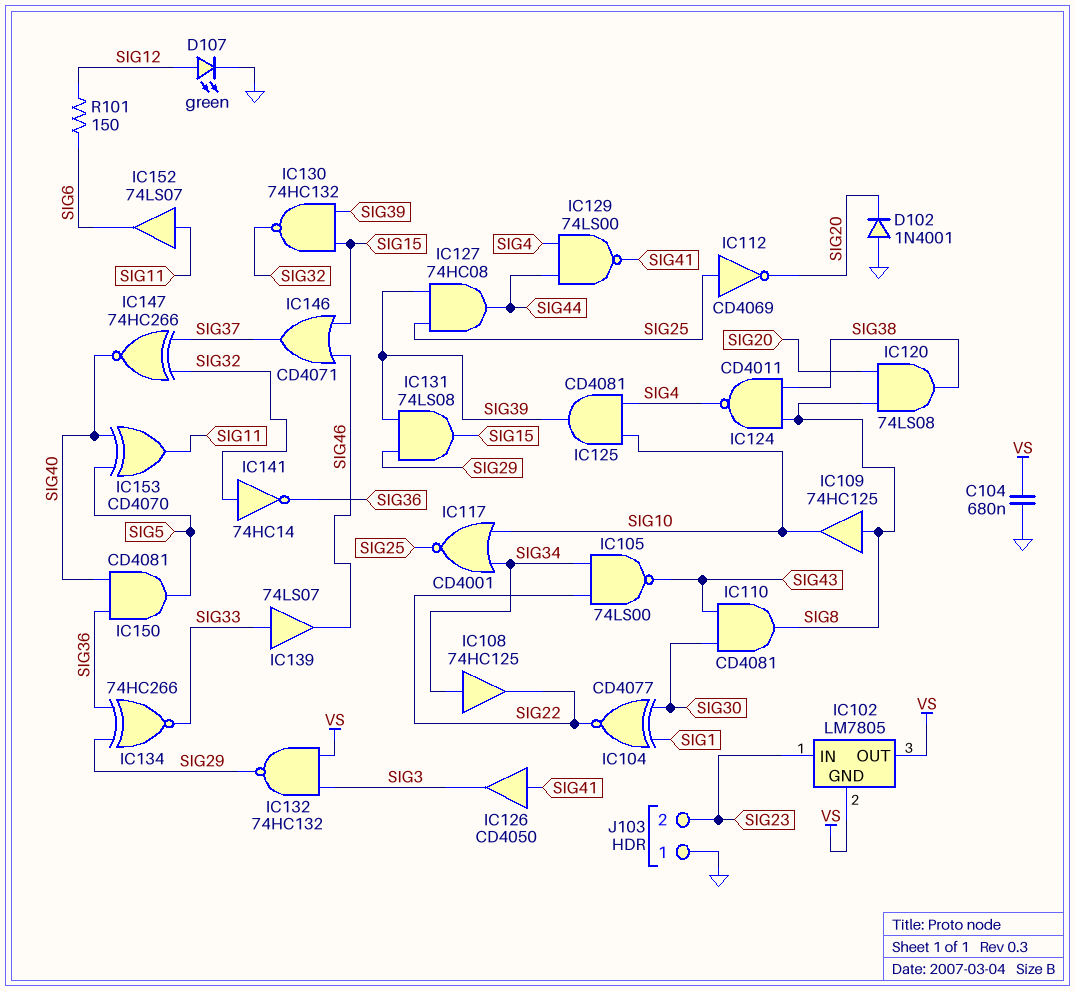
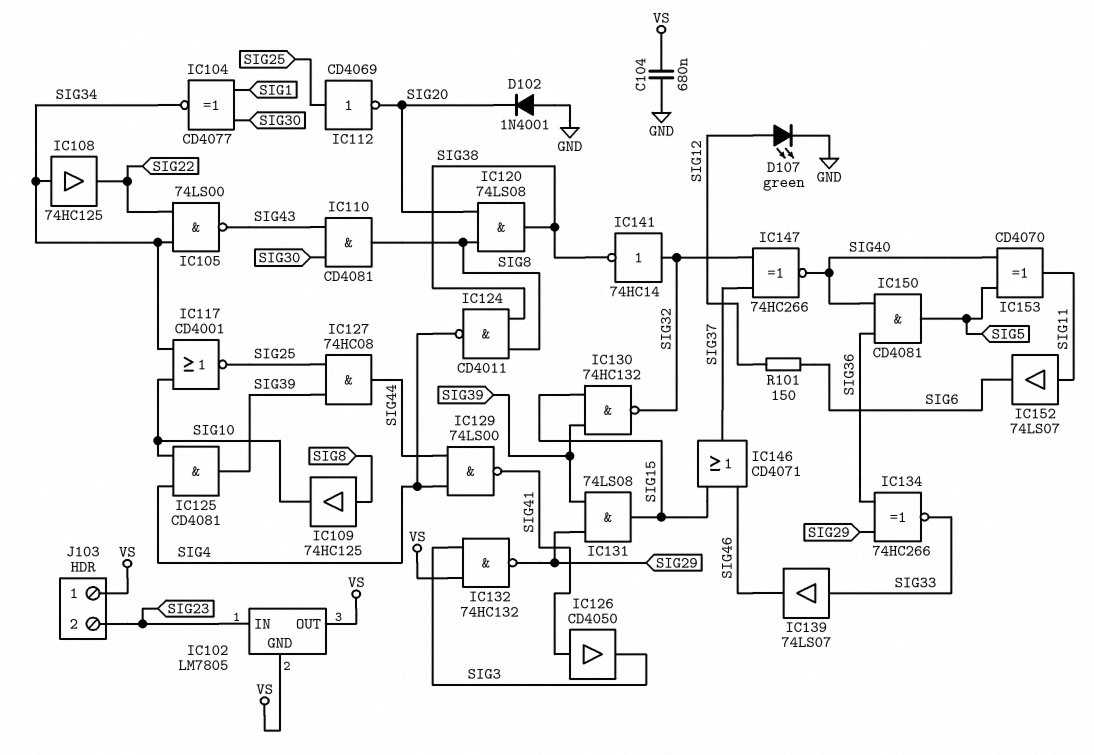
IC104: XNOR CD4077 (in SIG1, in SIG30, out SIG22) -> XNOR CD4077 (in SIG1, in SIG30, out SIG34)
IC141: NOT 74HC14 (in SIG32, out SIG36) -> NOT 74HC14 (in SIG32, out SIG38)
J103 pin 1: GND -> VS

